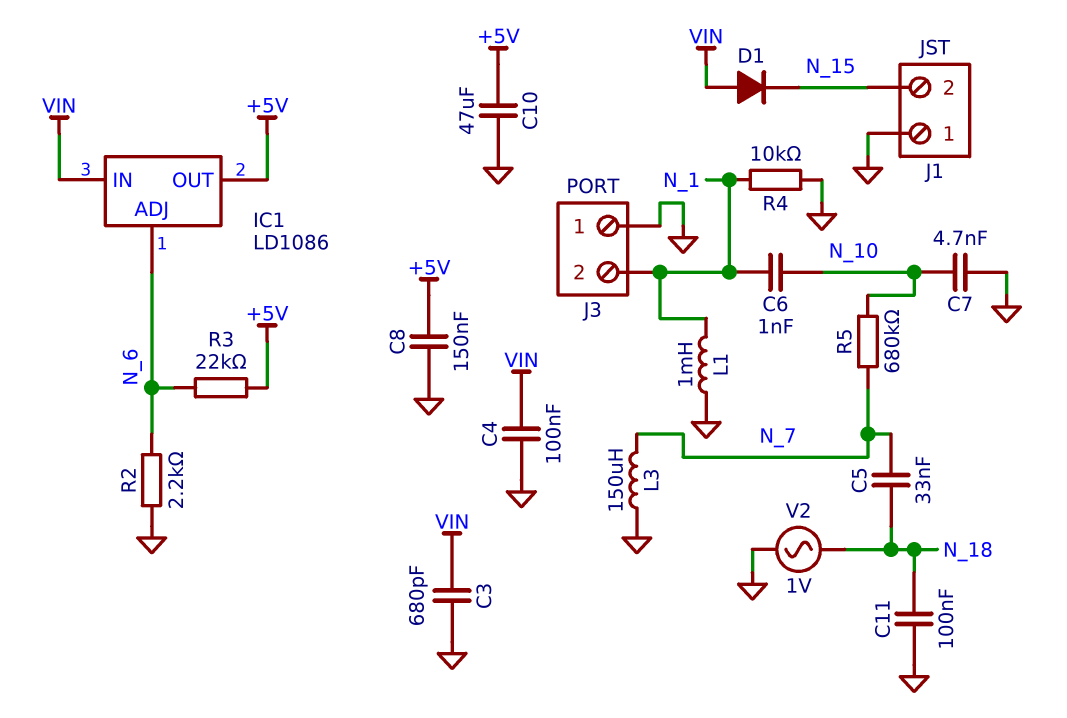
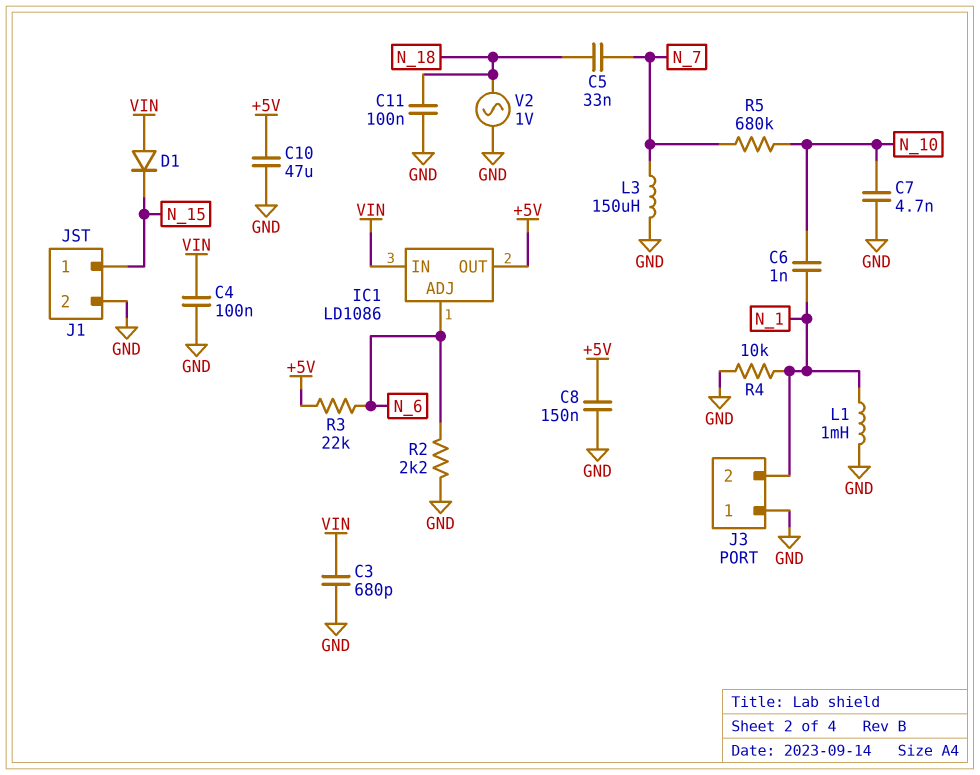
J1 pin 1: GND -> N_15
J1 pin 2: N_15 -> GND

